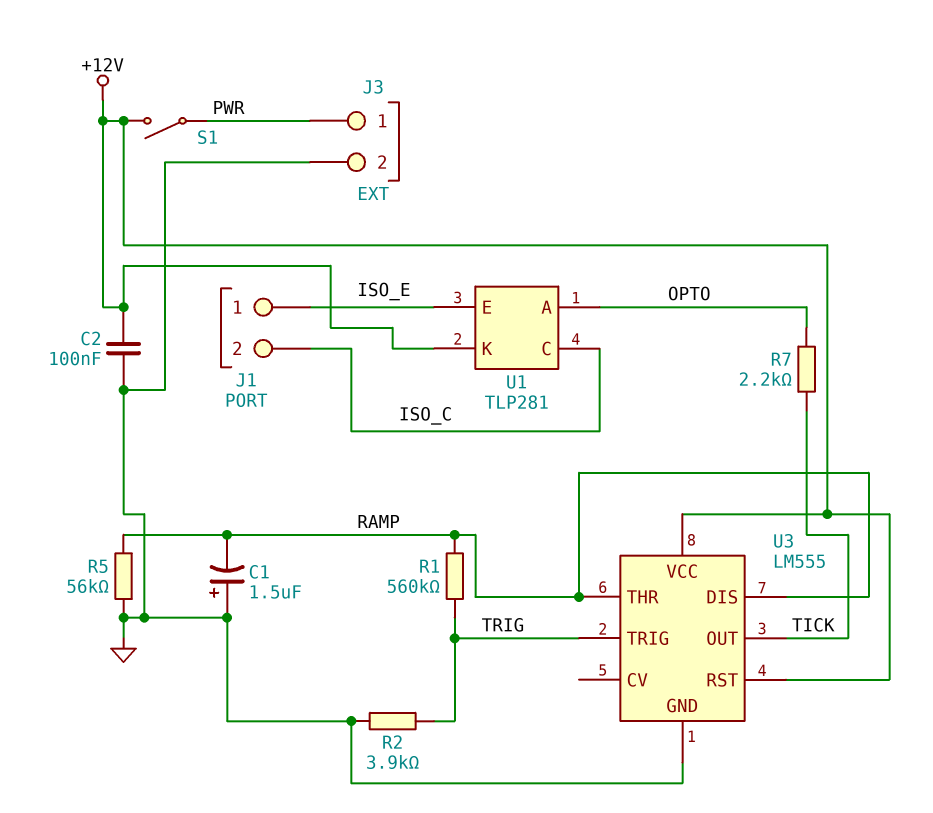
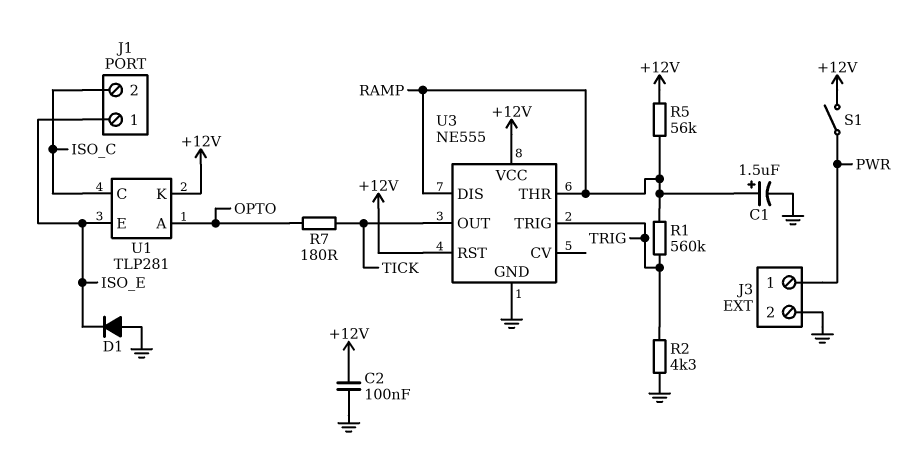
C1: 1.5uF (plus GND, minus RAMP) -> 1.5uF (plus RAMP, minus GND)
D1: none -> diode (A GND, K ISO_E)
R2: 3.9k (GND, TRIG) -> 4.3k (GND, TRIG)
R5: 56k (GND, RAMP) -> 56k (+12V, RAMP)
R7: 2.2k (OPTO, TICK) -> 180 (OPTO, TICK)
U3: LM555 -> NE555

